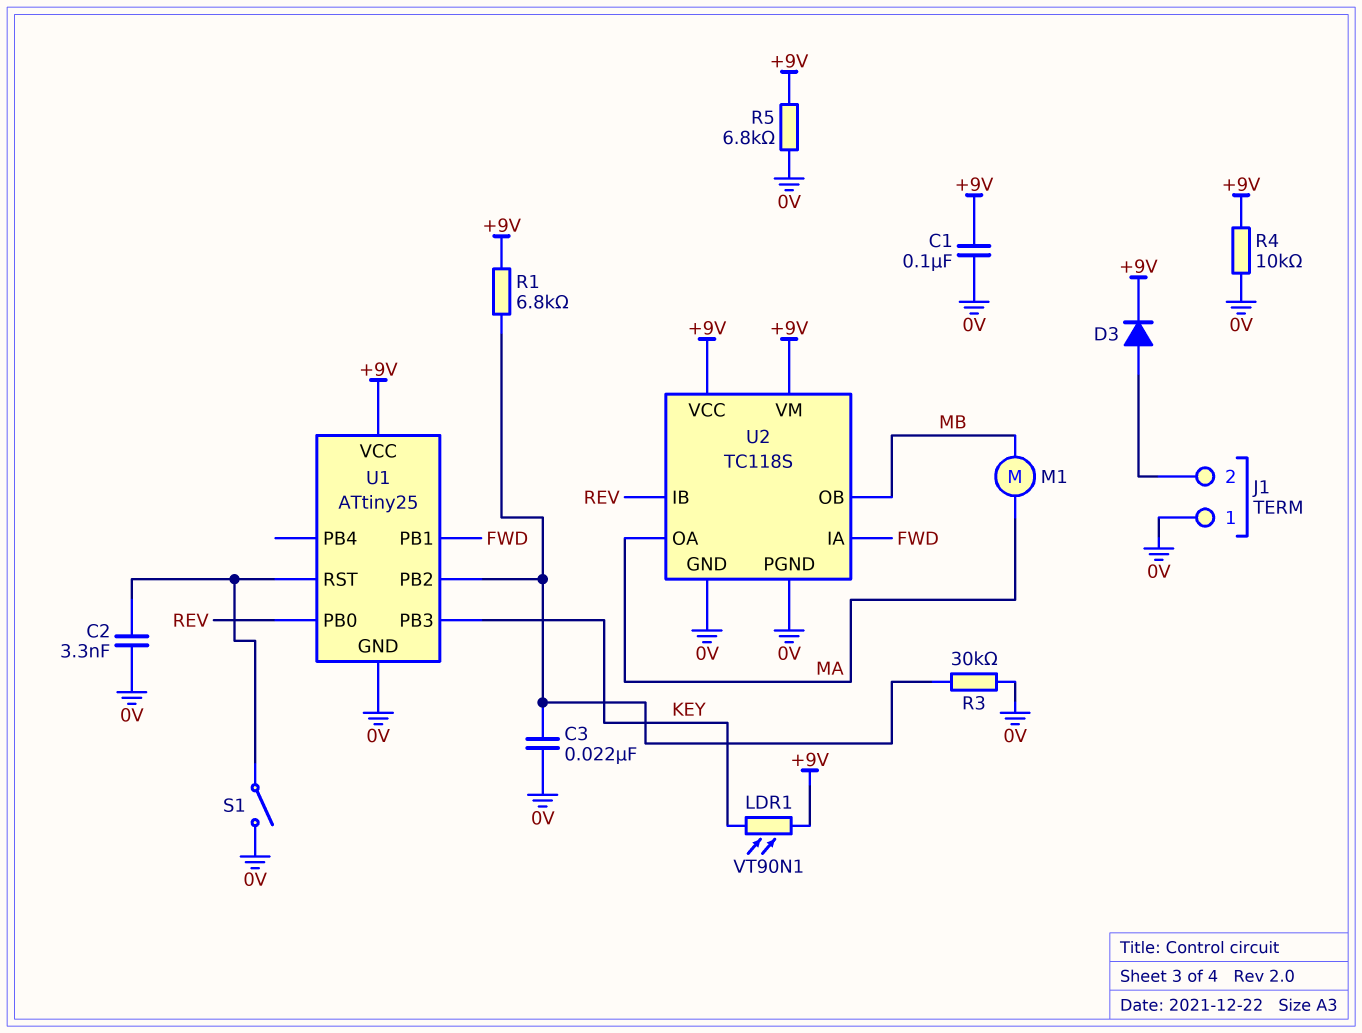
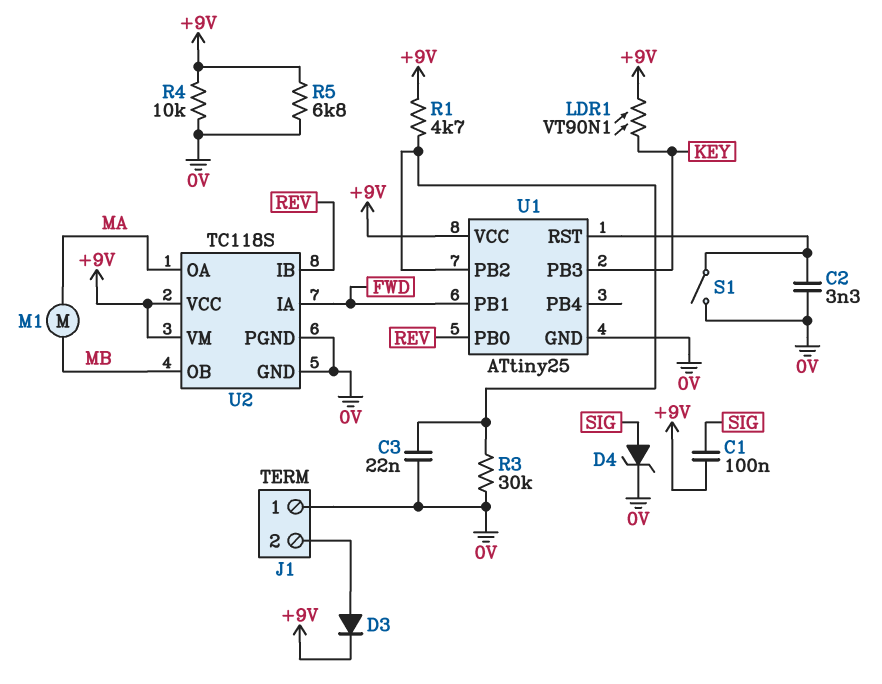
C1: 100nF (+9V, 0V) -> 100nF (+9V, SIG)
D4: none -> zener (A SIG, K 0V)
R1: 6.8k (+9V, U1/PB2) -> 4.7k (+9V, U1/PB2)

